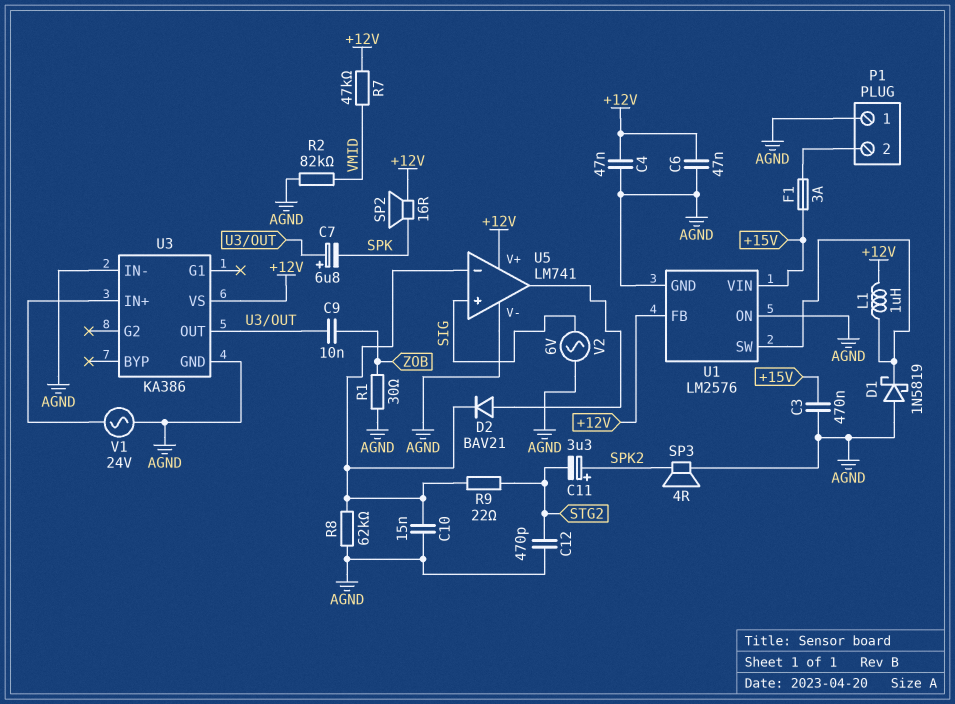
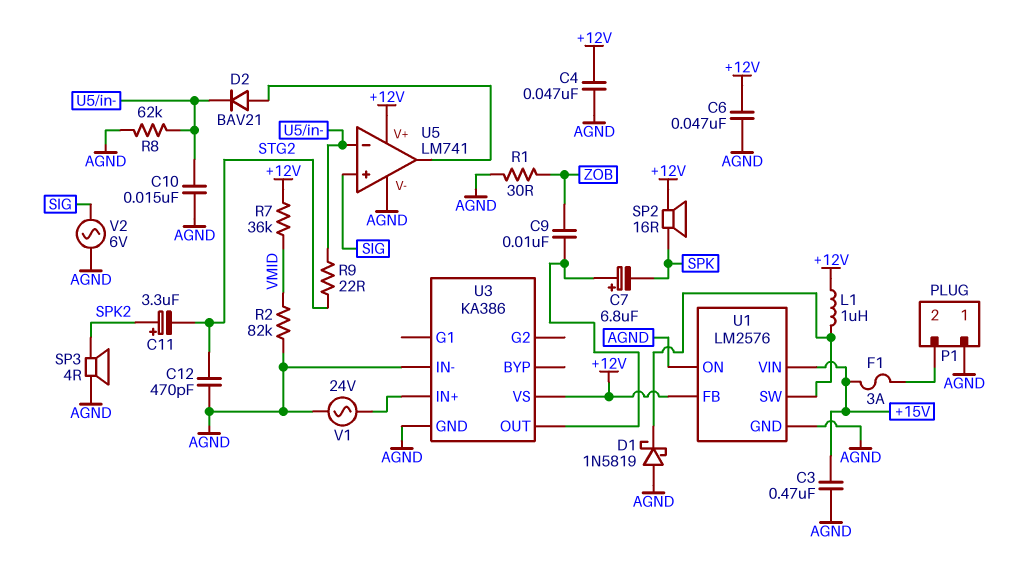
R7: 47k (+12V, VMID) -> 36k (+12V, VMID)

